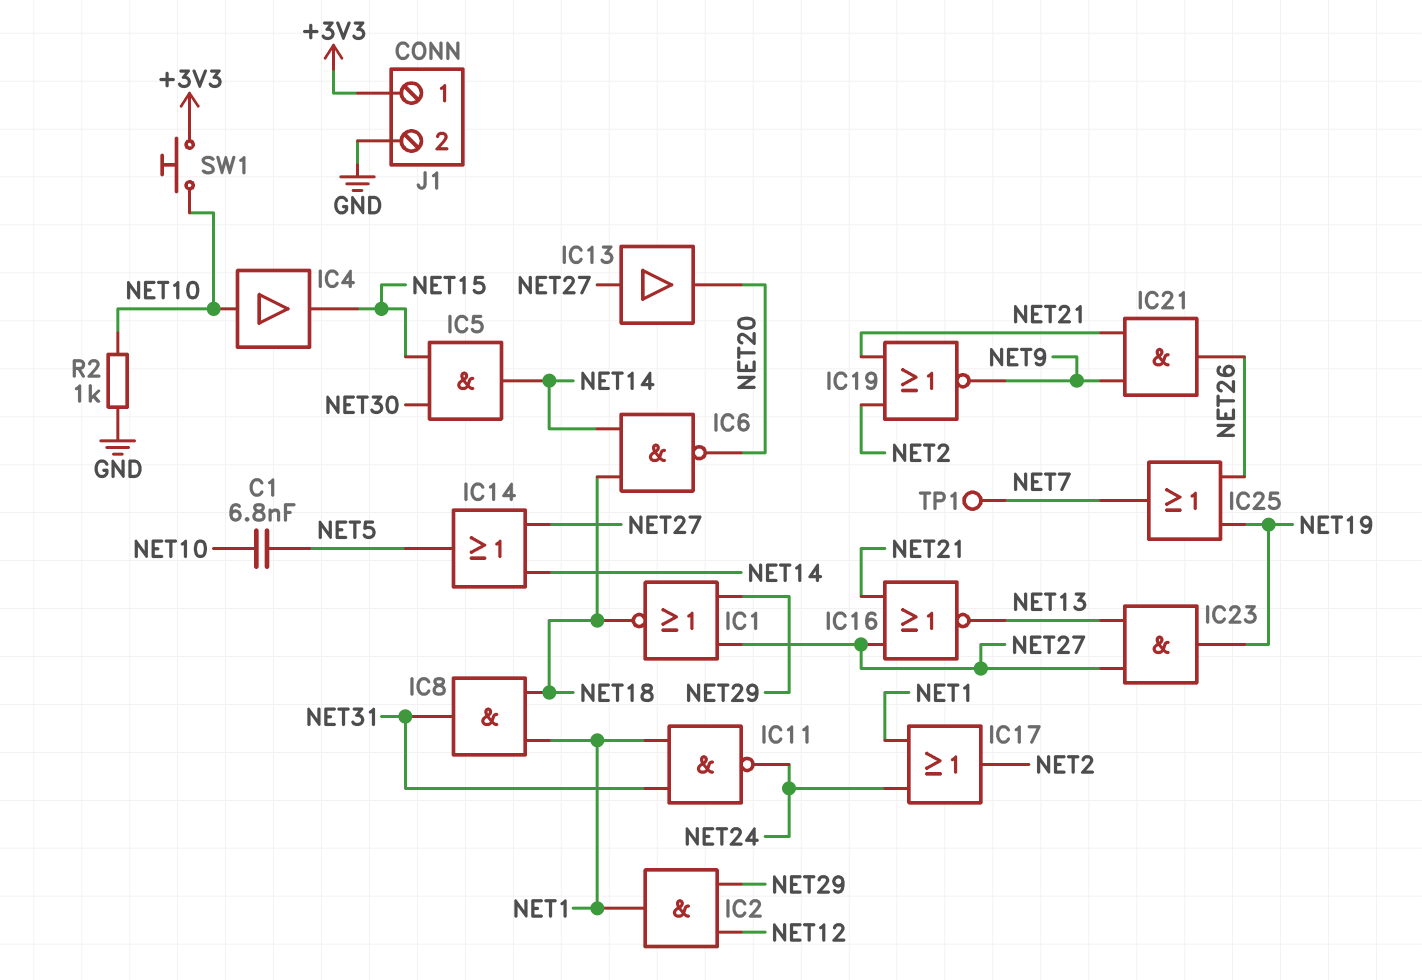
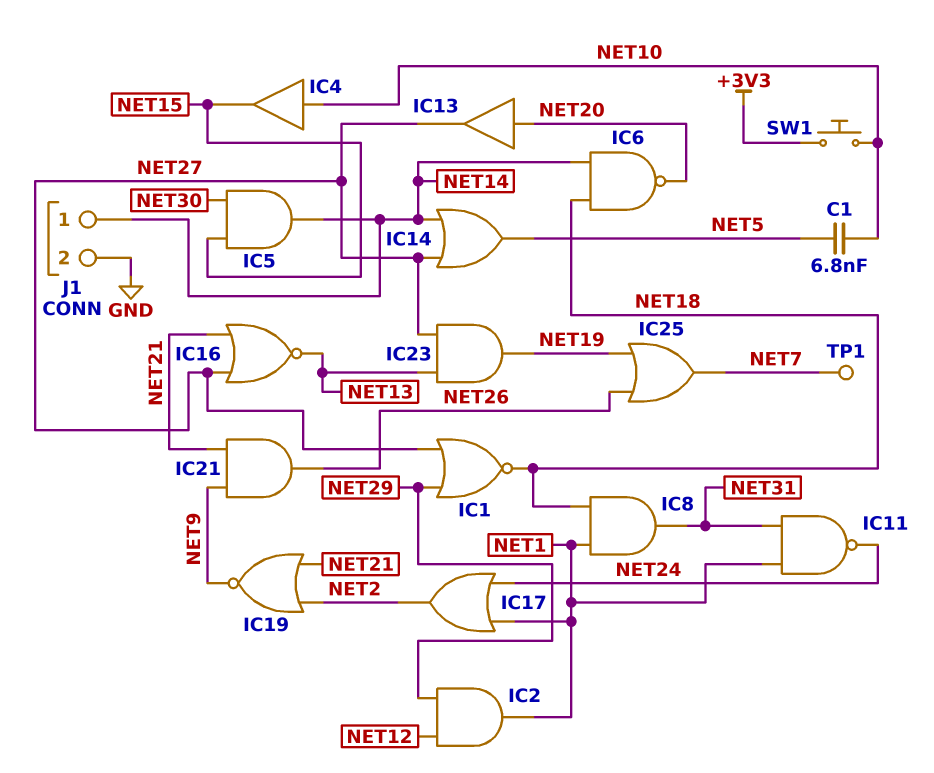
IC13: buffer (in NET27, out NET20) -> buffer (in NET20, out NET27)
J1 pin 1: +3V3 -> NET14
R2: 1k (GND, NET10) -> none

